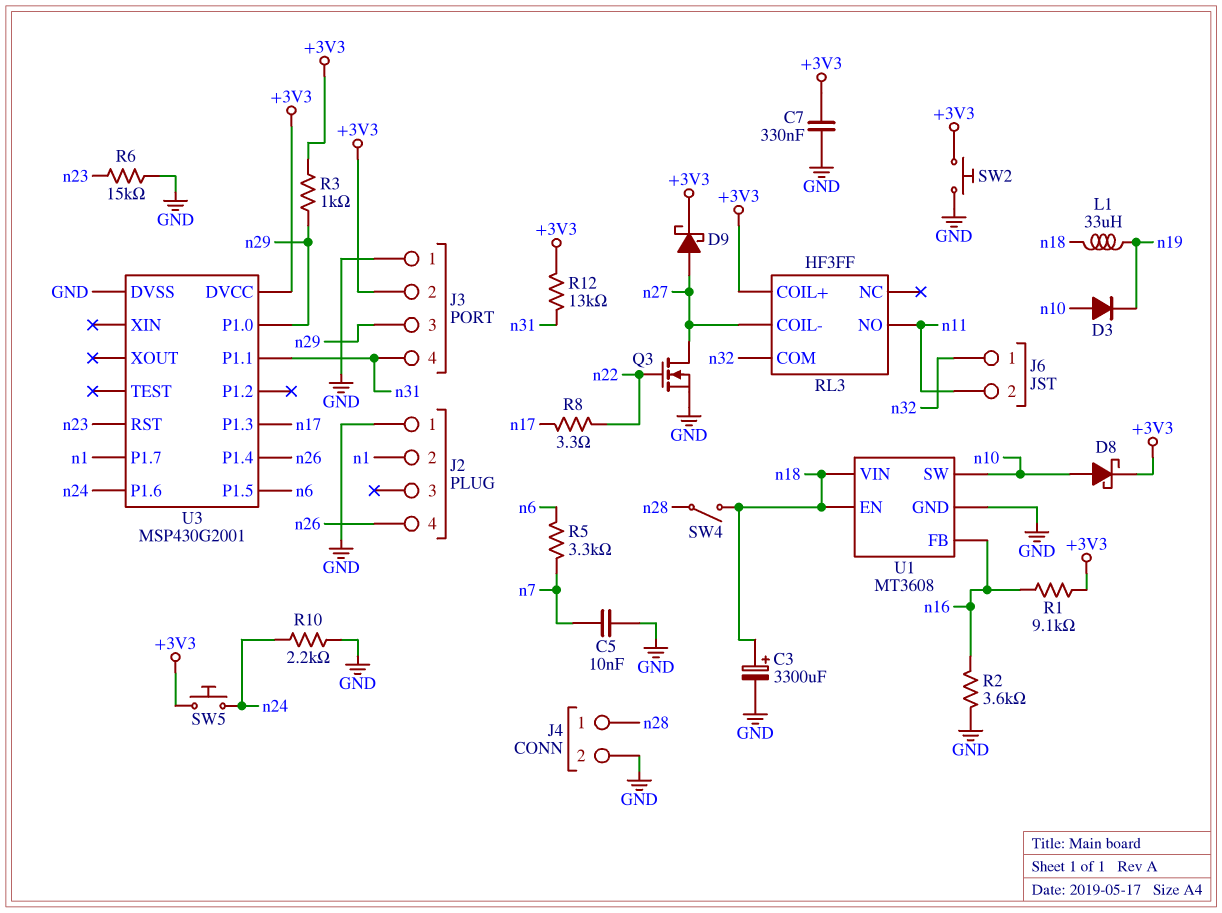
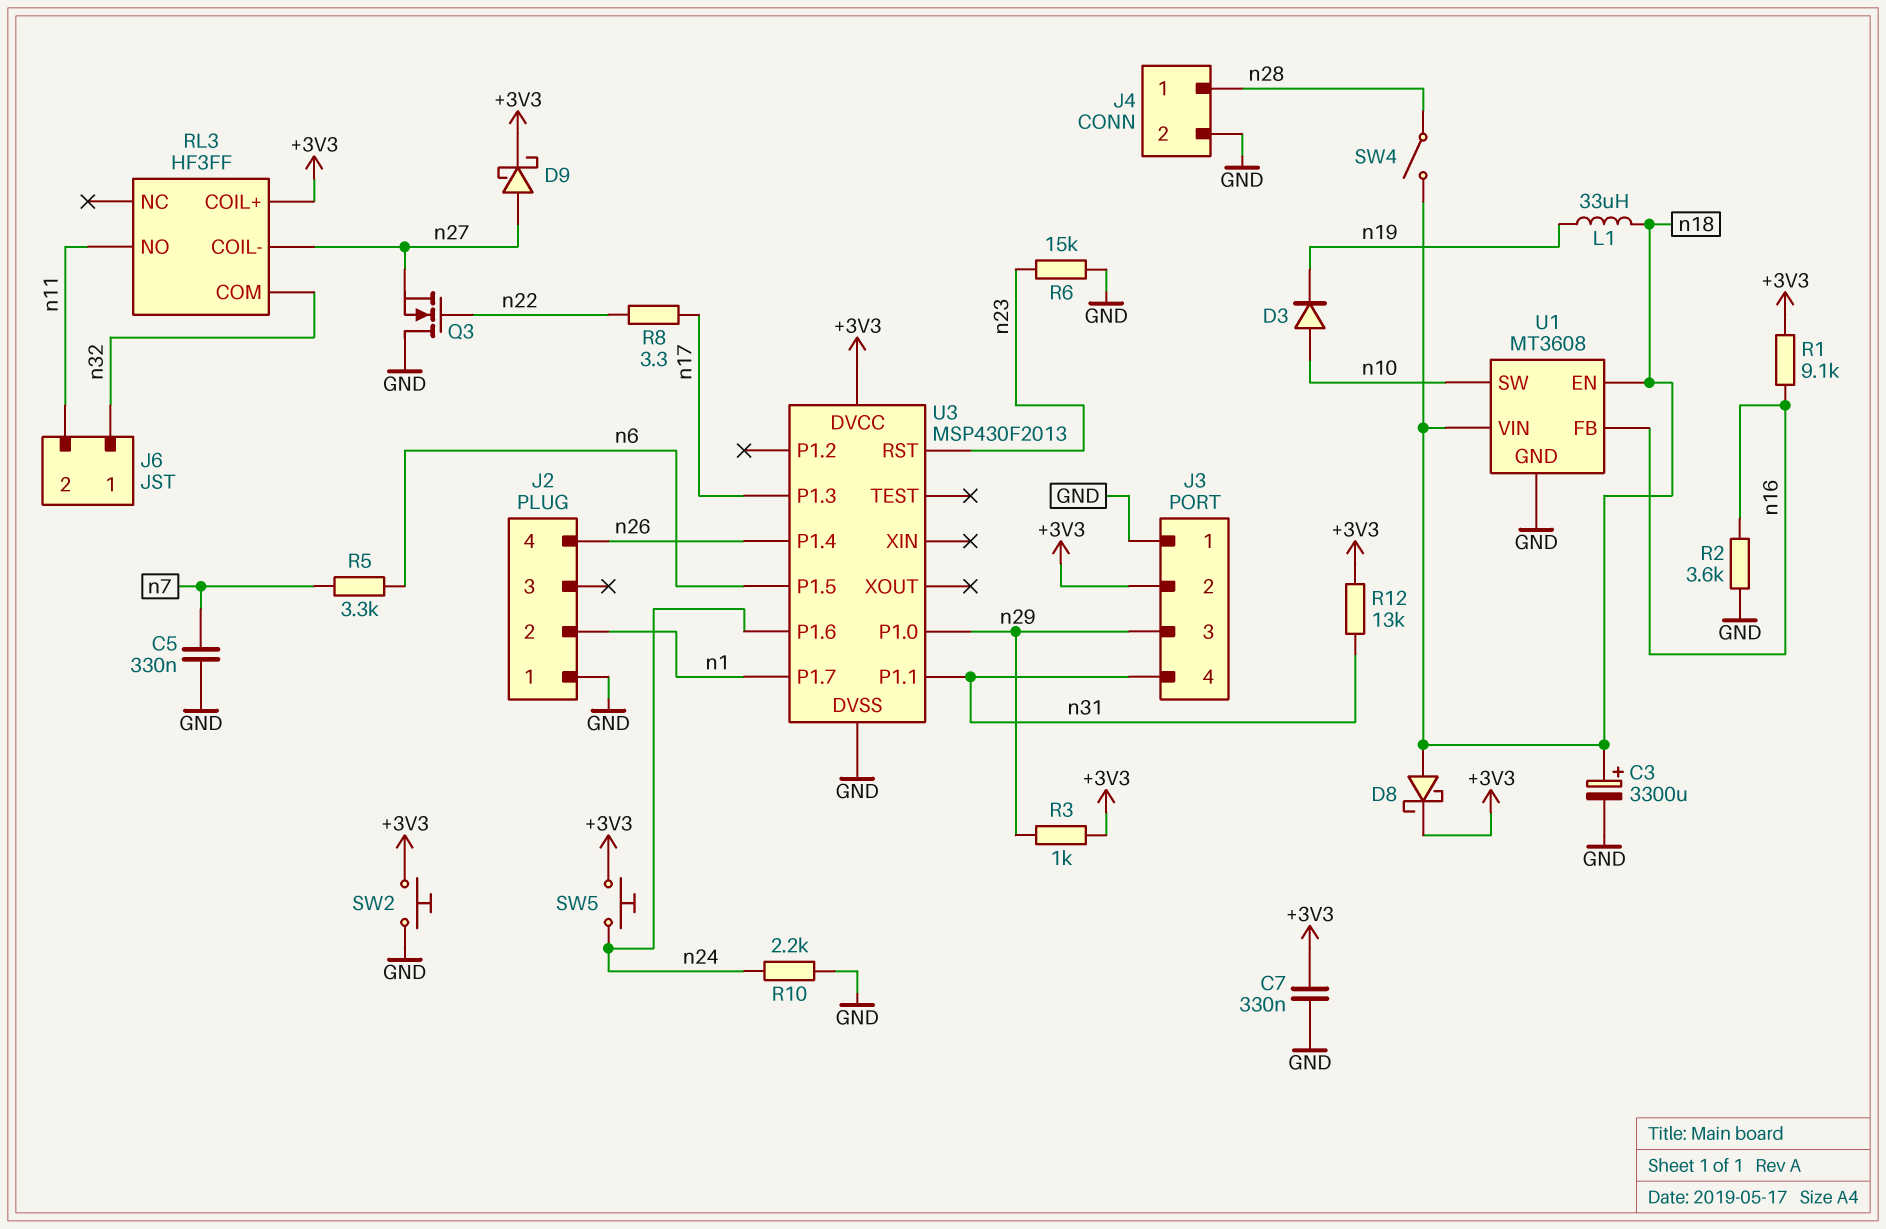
C5: 10nF (GND, n7) -> 330nF (GND, n7)
D8: schottky (A n10, K +3V3) -> schottky (A n18, K +3V3)
Q3: NMOS (G n22, D n27, S GND) -> NMOS (G n22, D GND, S n27)
U3: MSP430G2001 -> MSP430F2013

